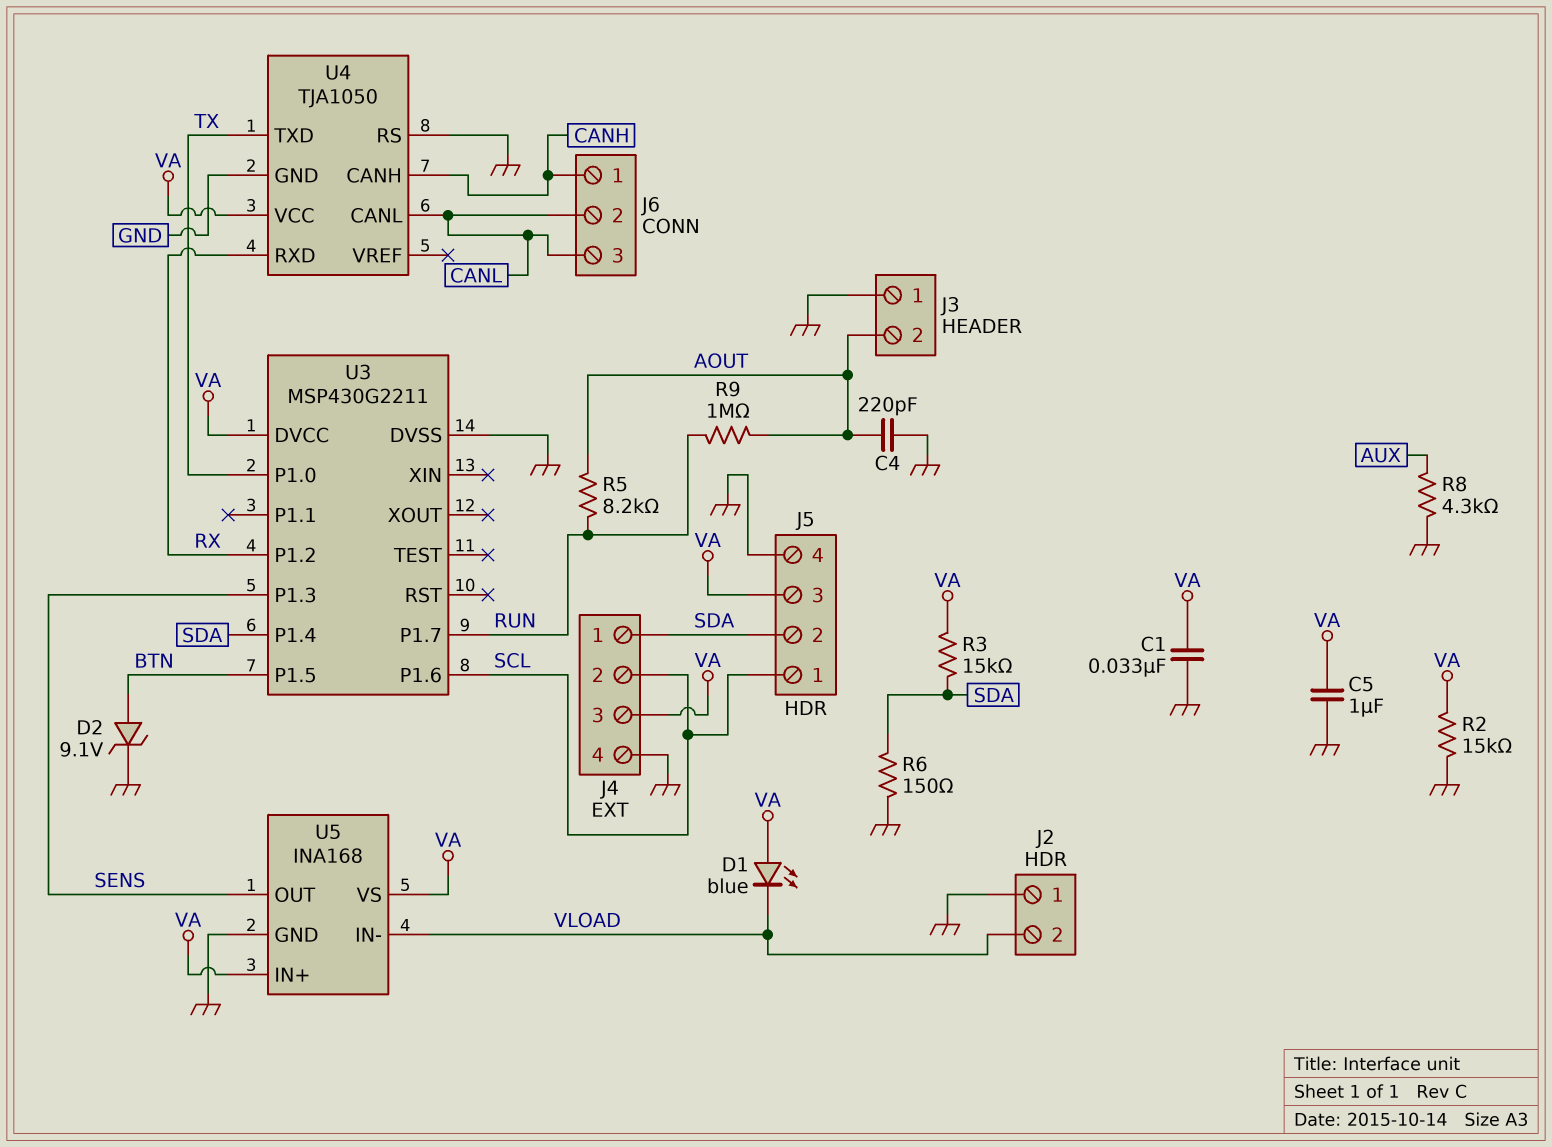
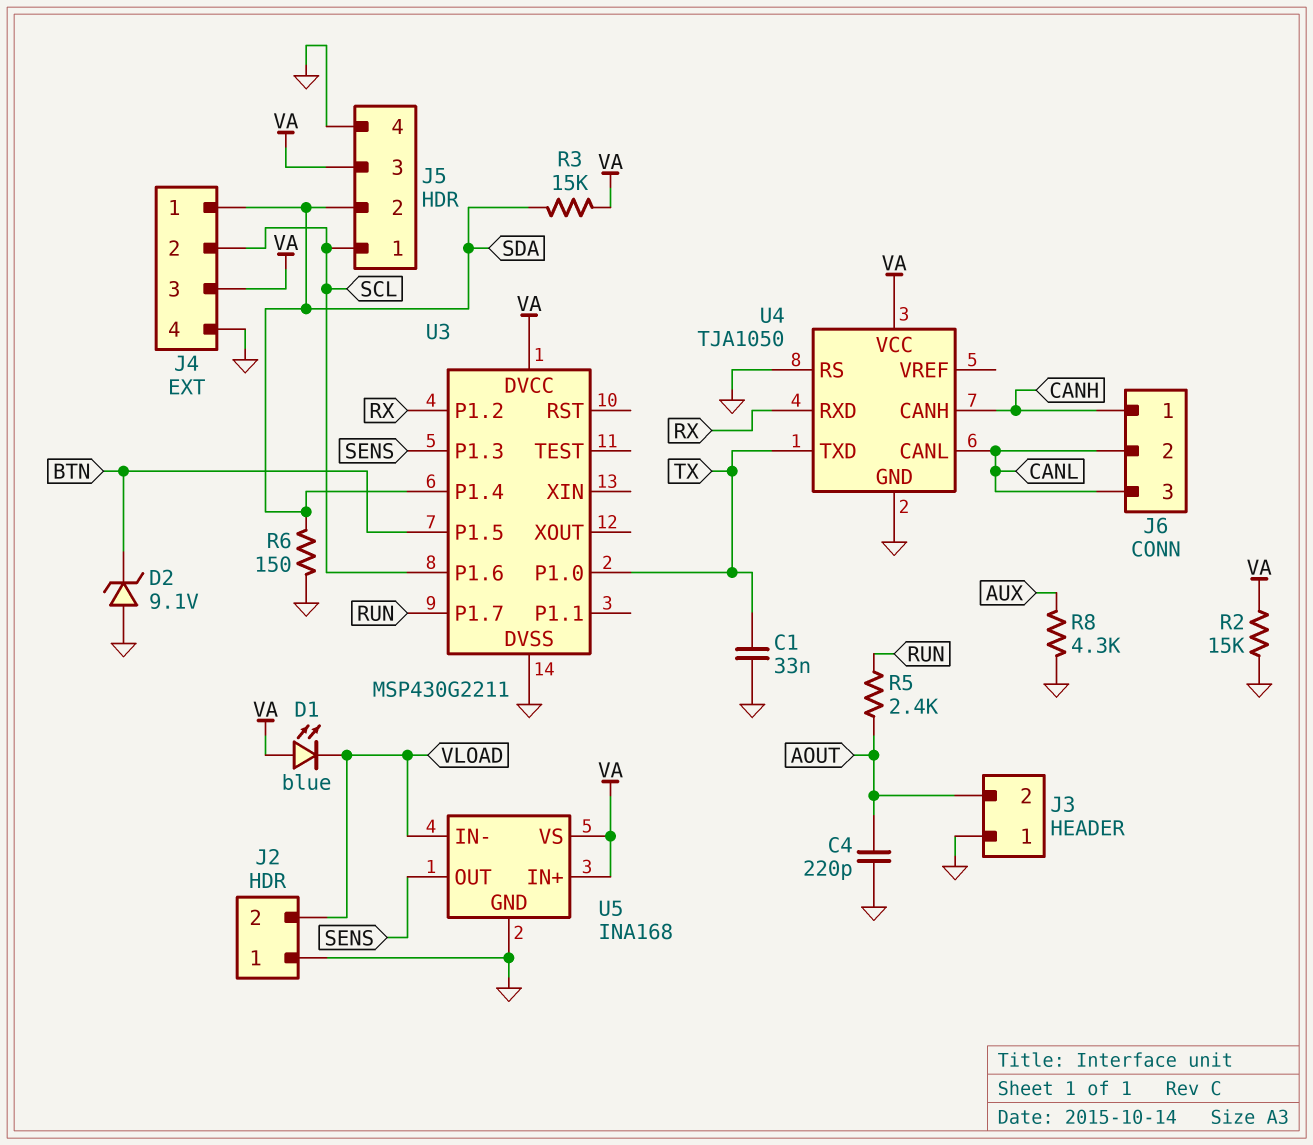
C1: 33nF (GND, VA) -> 33nF (GND, TX)
C5: 1uF (GND, VA) -> none
D2: zener 9.1V (A BTN, K GND) -> zener 9.1V (A GND, K BTN)
R5: 8.2k (AOUT, RUN) -> 2.4k (AOUT, RUN)
R9: 1M (AOUT, RUN) -> none

